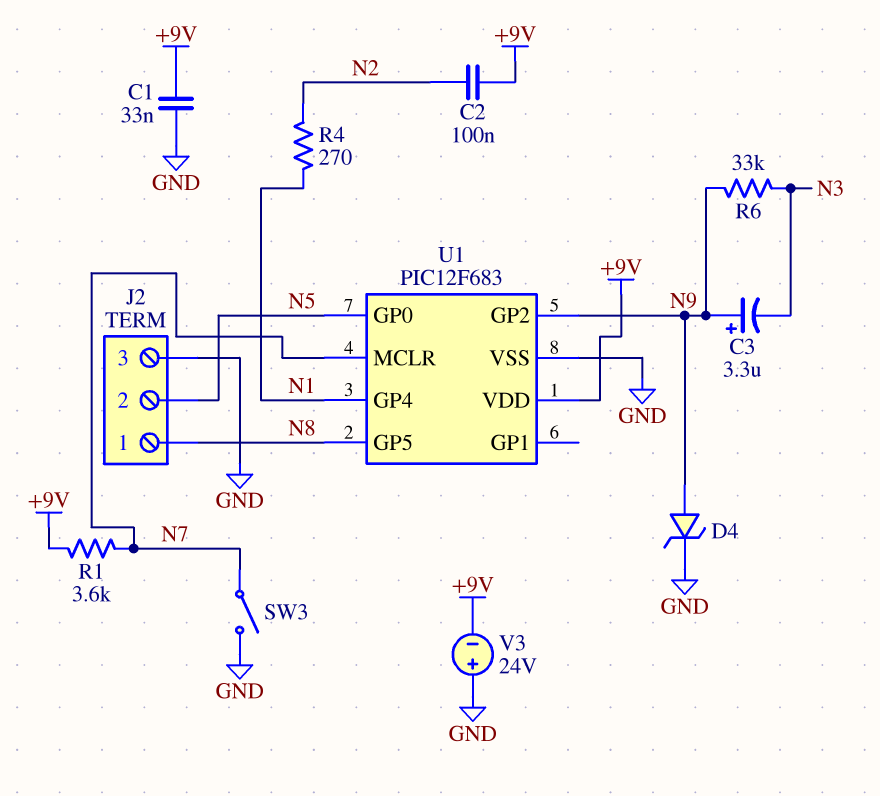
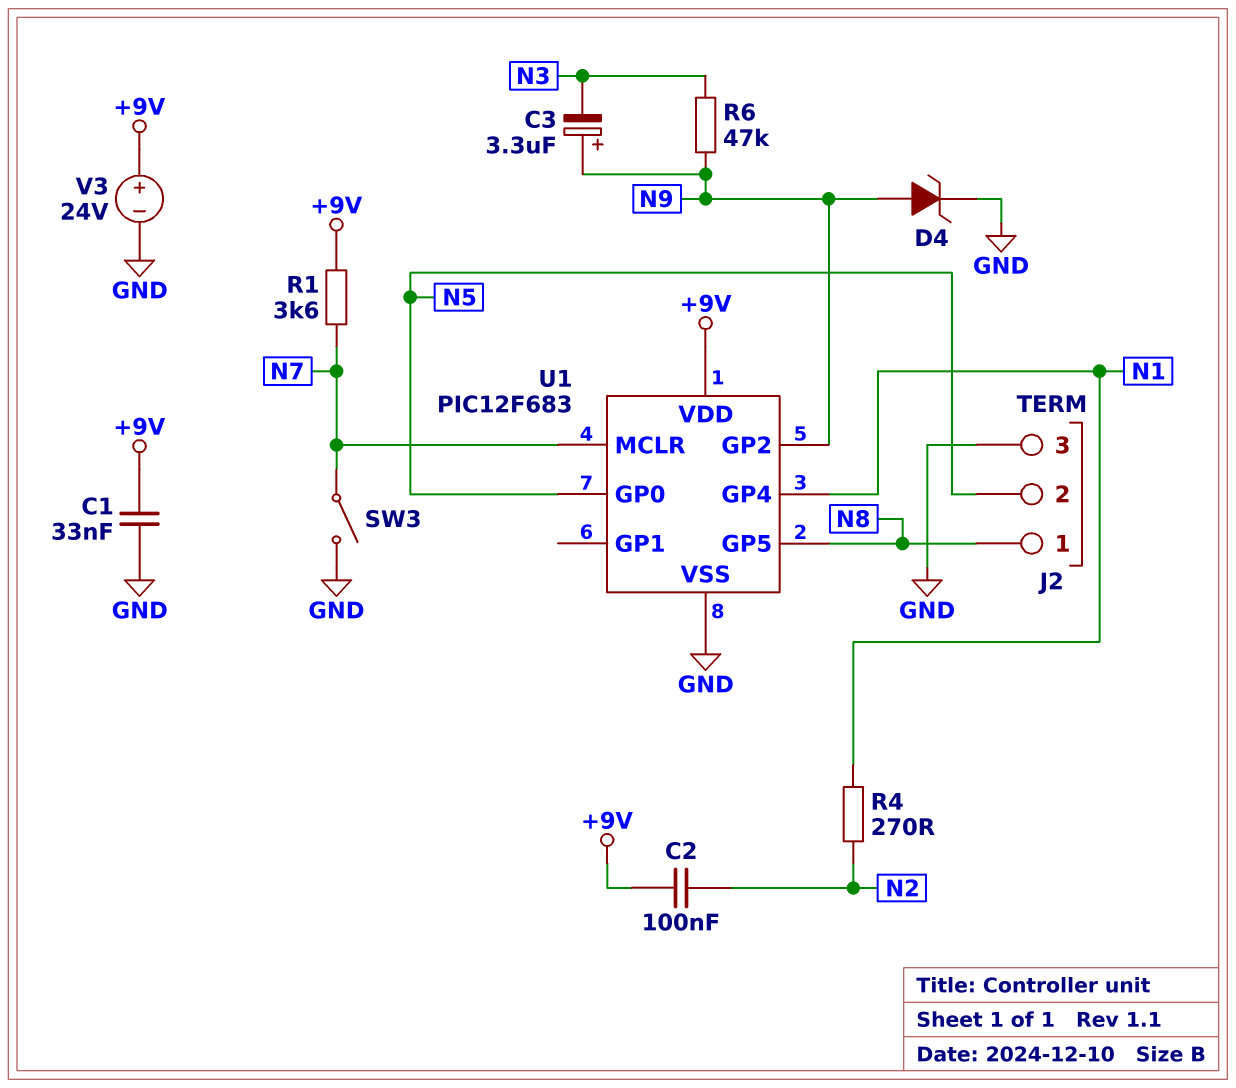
R6: 33k (N3, N9) -> 47k (N3, N9)
V3: 24V (plus GND, minus +9V) -> 24V (plus +9V, minus GND)

